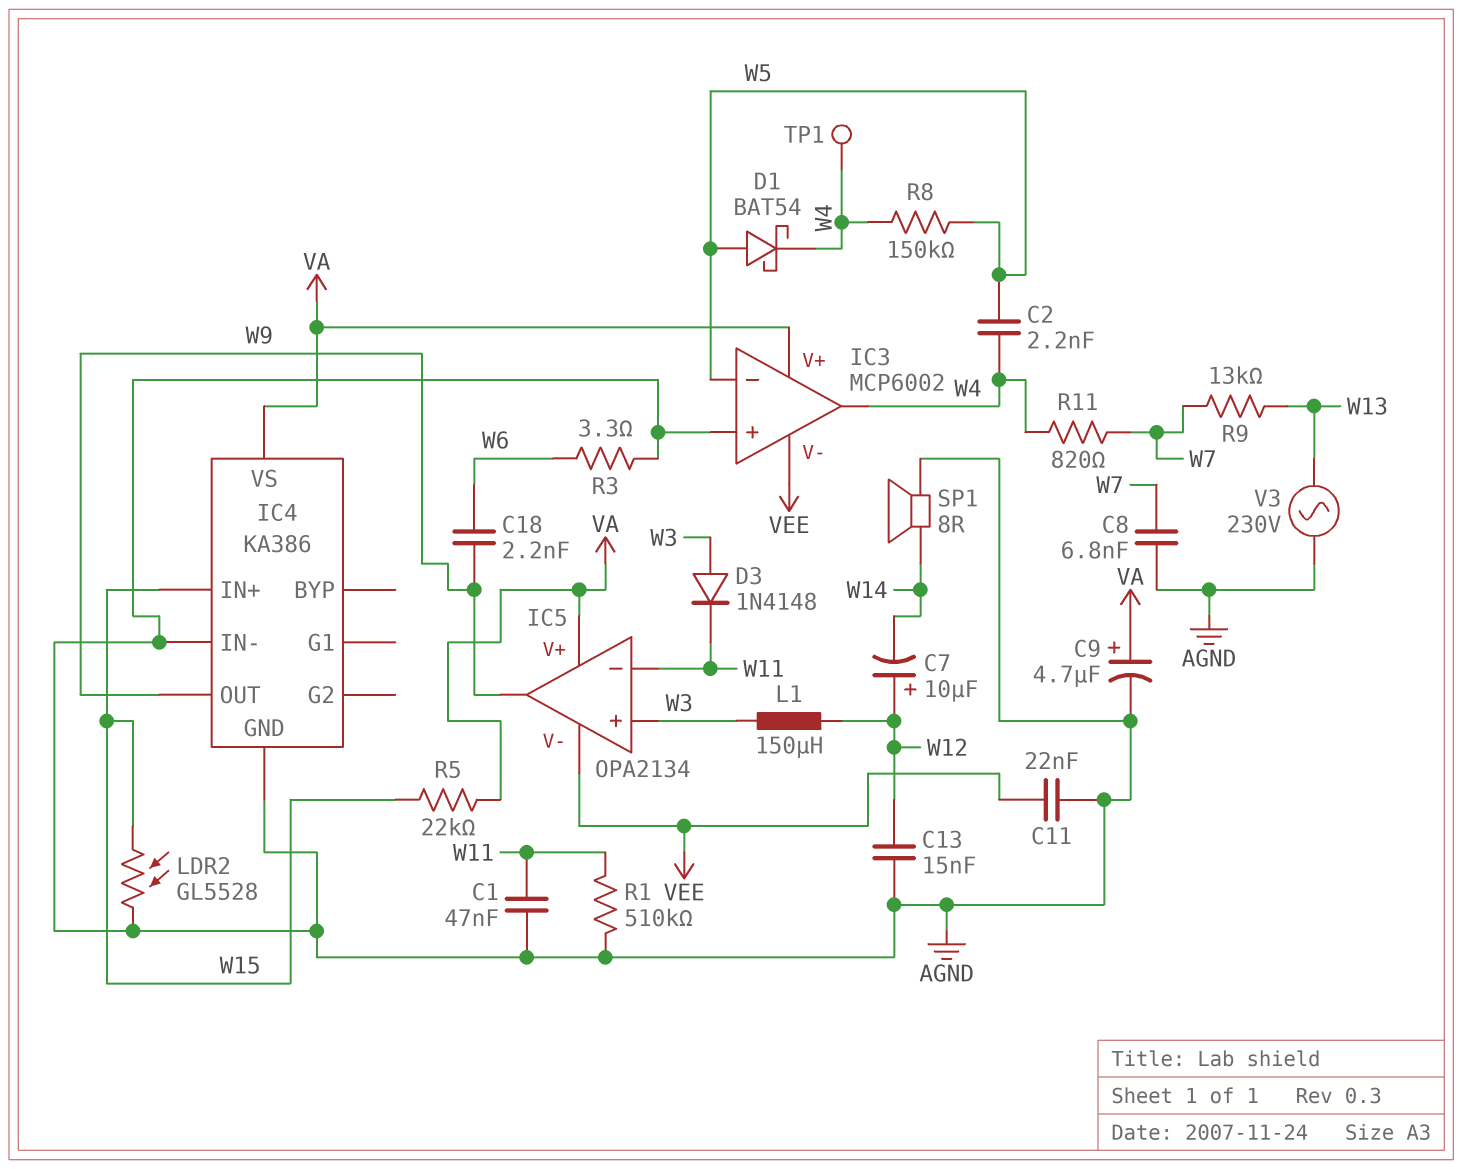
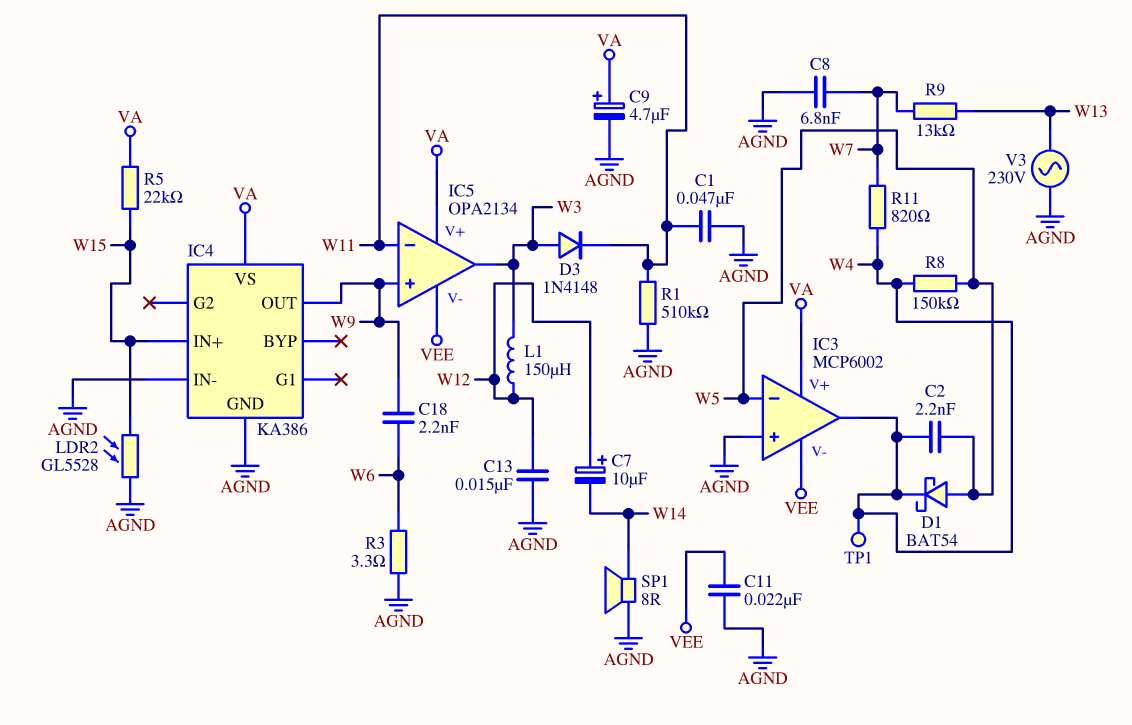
IC5 pin in+: W3 -> W9
IC5 pin out: W9 -> W3

